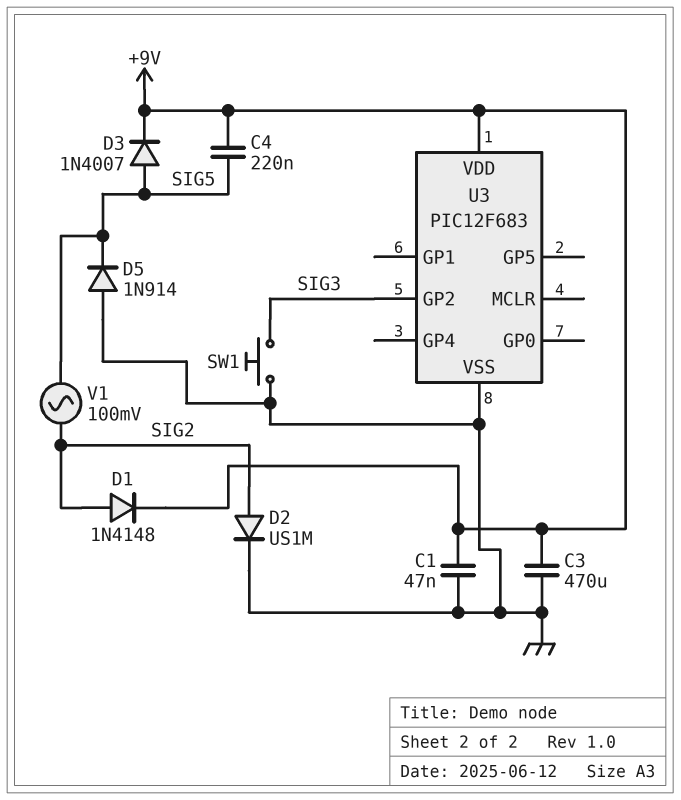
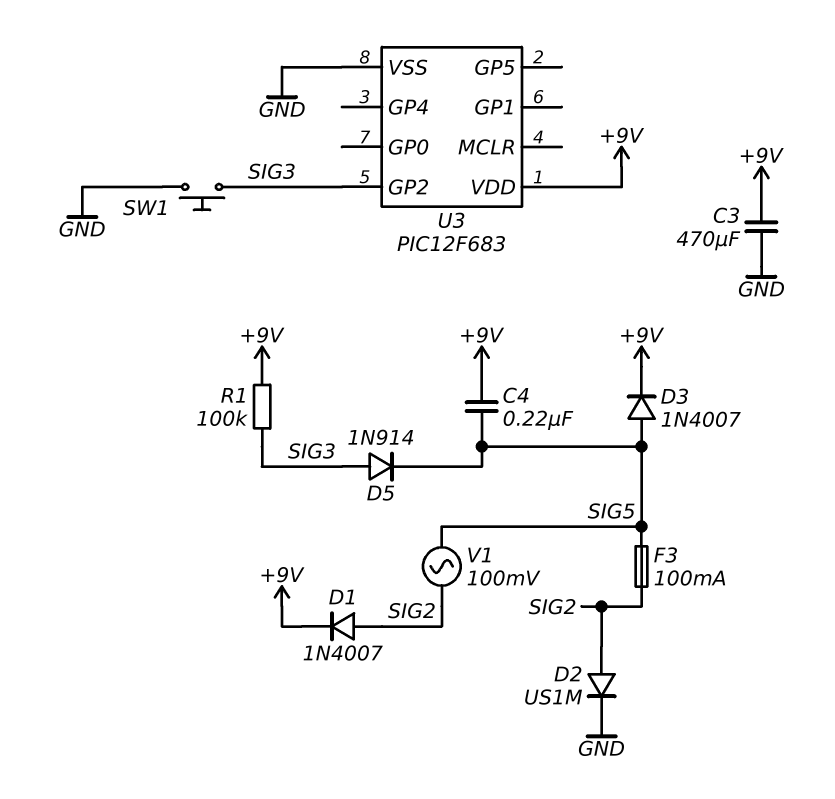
C1: 47nF (+9V, GND) -> none
D1: diode 1N4148 (A SIG2, K +9V) -> diode 1N4007 (A SIG2, K +9V)
D5: diode 1N914 (A GND, K SIG5) -> diode 1N914 (A SIG3, K SIG5)
F3: none -> 100mA (SIG2, SIG5)
R1: none -> 100k (+9V, SIG3)

